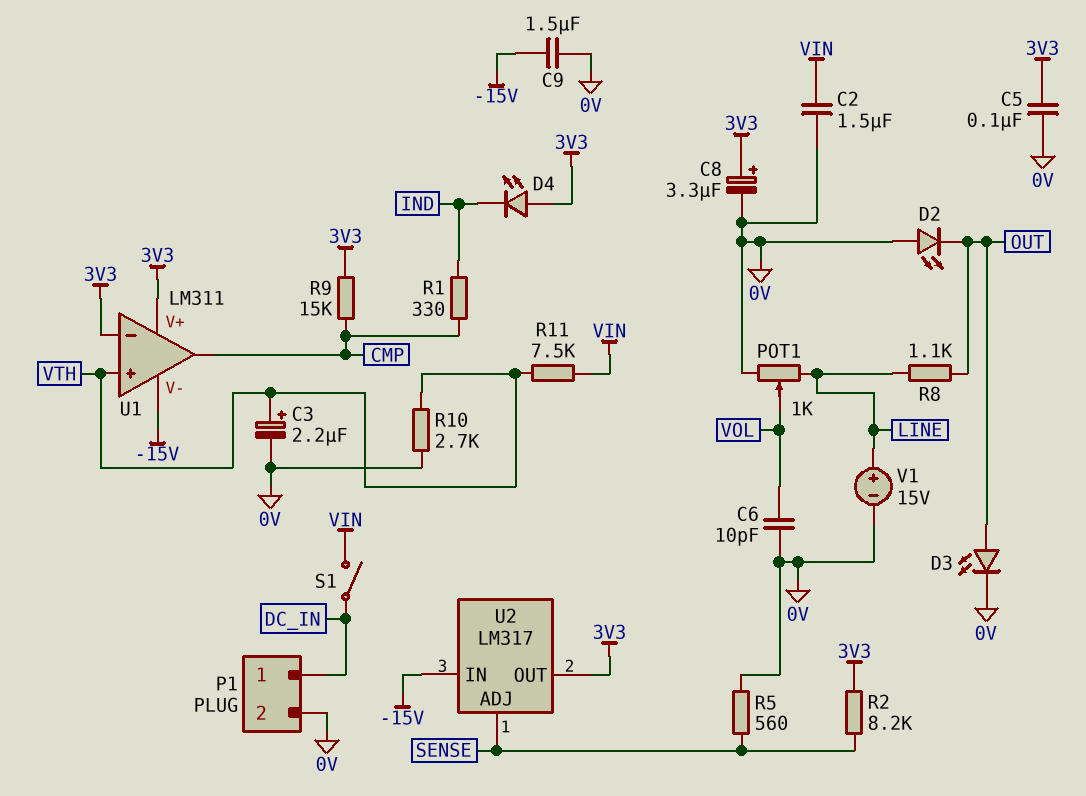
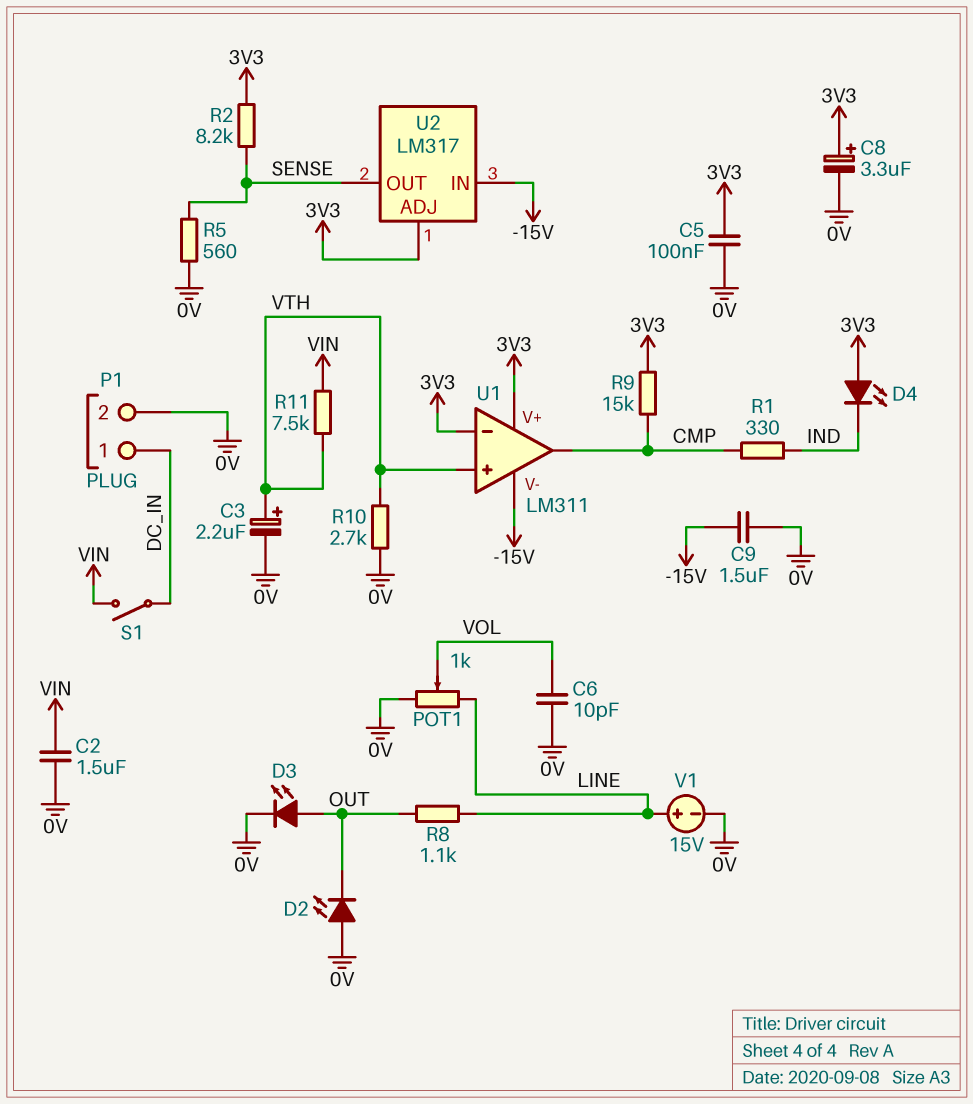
U2 pin ADJ: SENSE -> 3V3
U2 pin OUT: 3V3 -> SENSE

